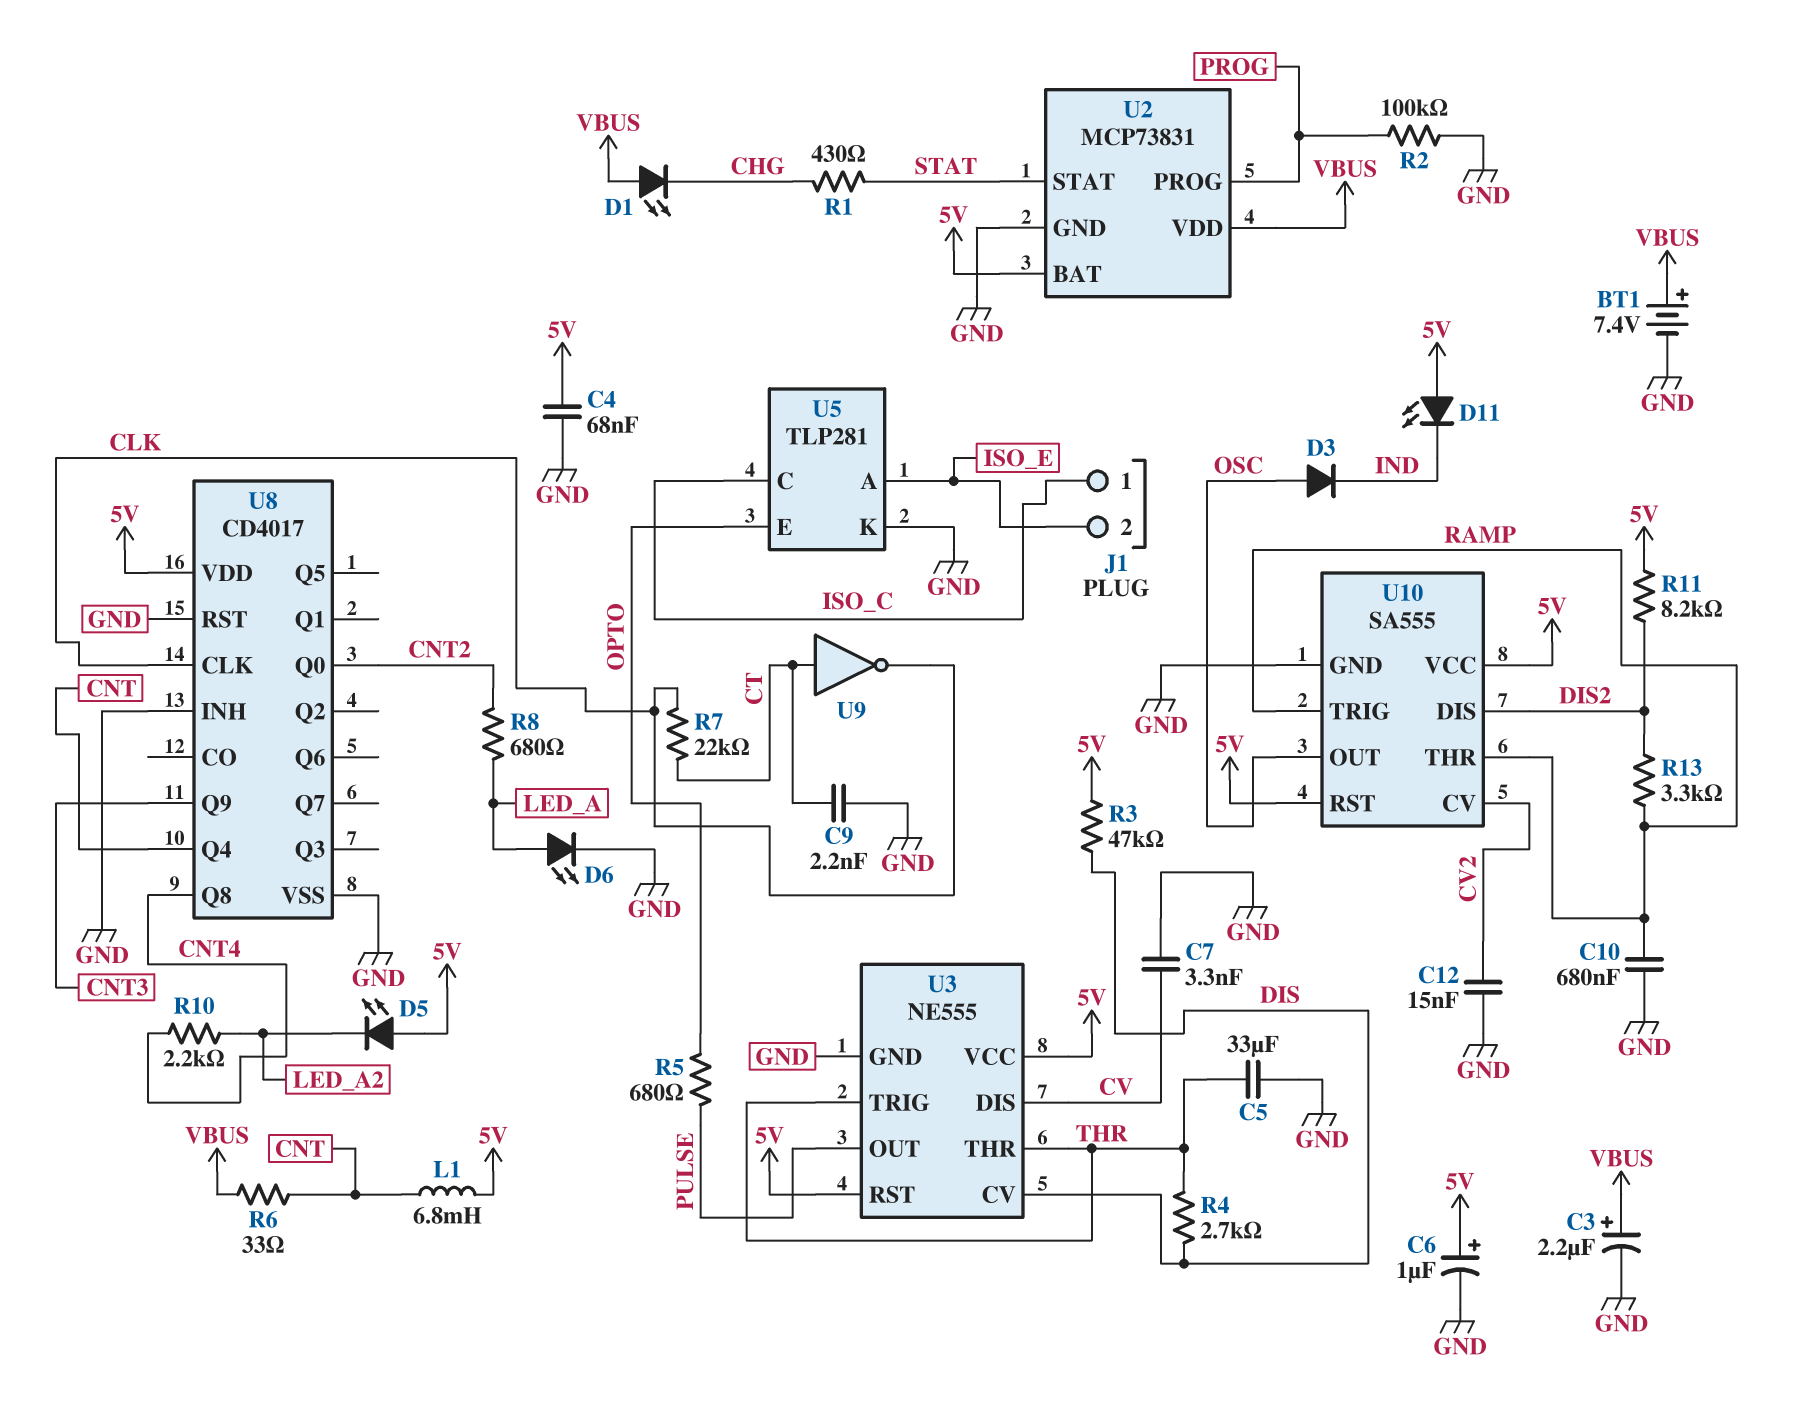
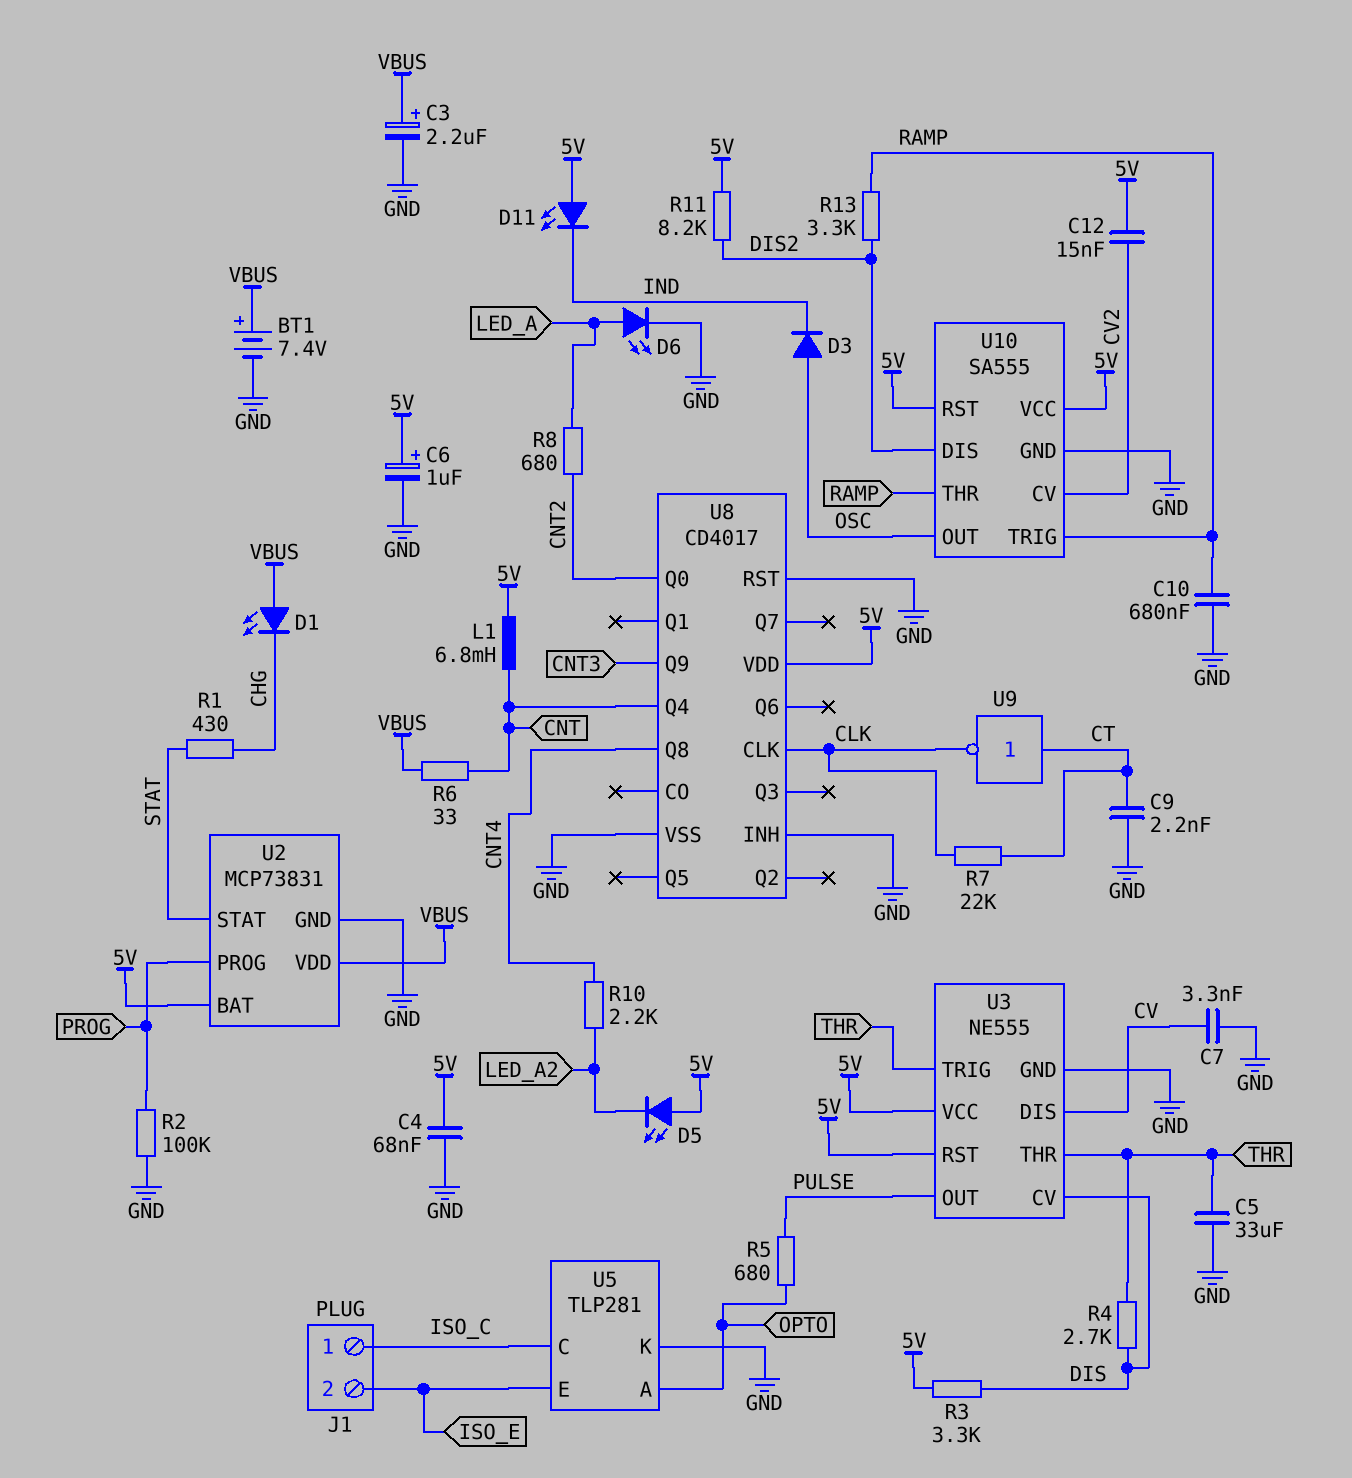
C12: 15nF (CV2, GND) -> 15nF (5V, CV2)
R3: 47k (5V, DIS) -> 3.3k (5V, DIS)
U5 pin A: ISO_E -> OPTO
U5 pin E: OPTO -> ISO_E

